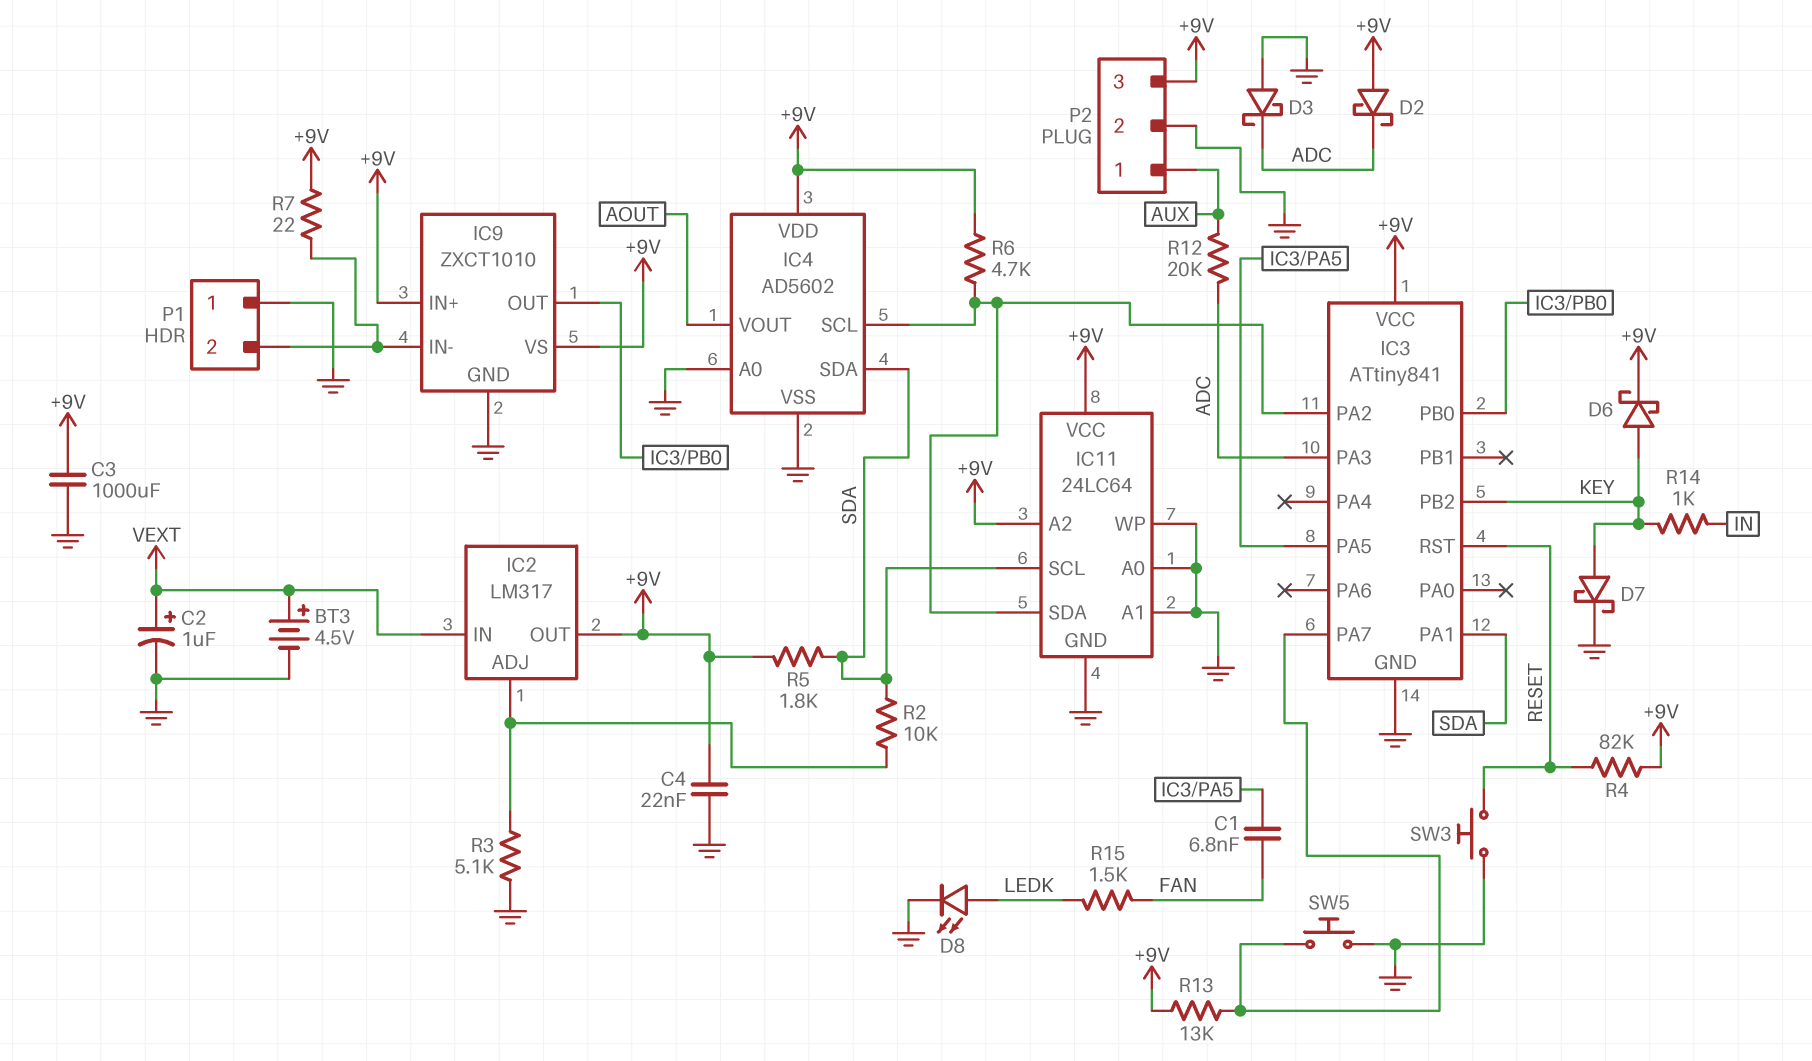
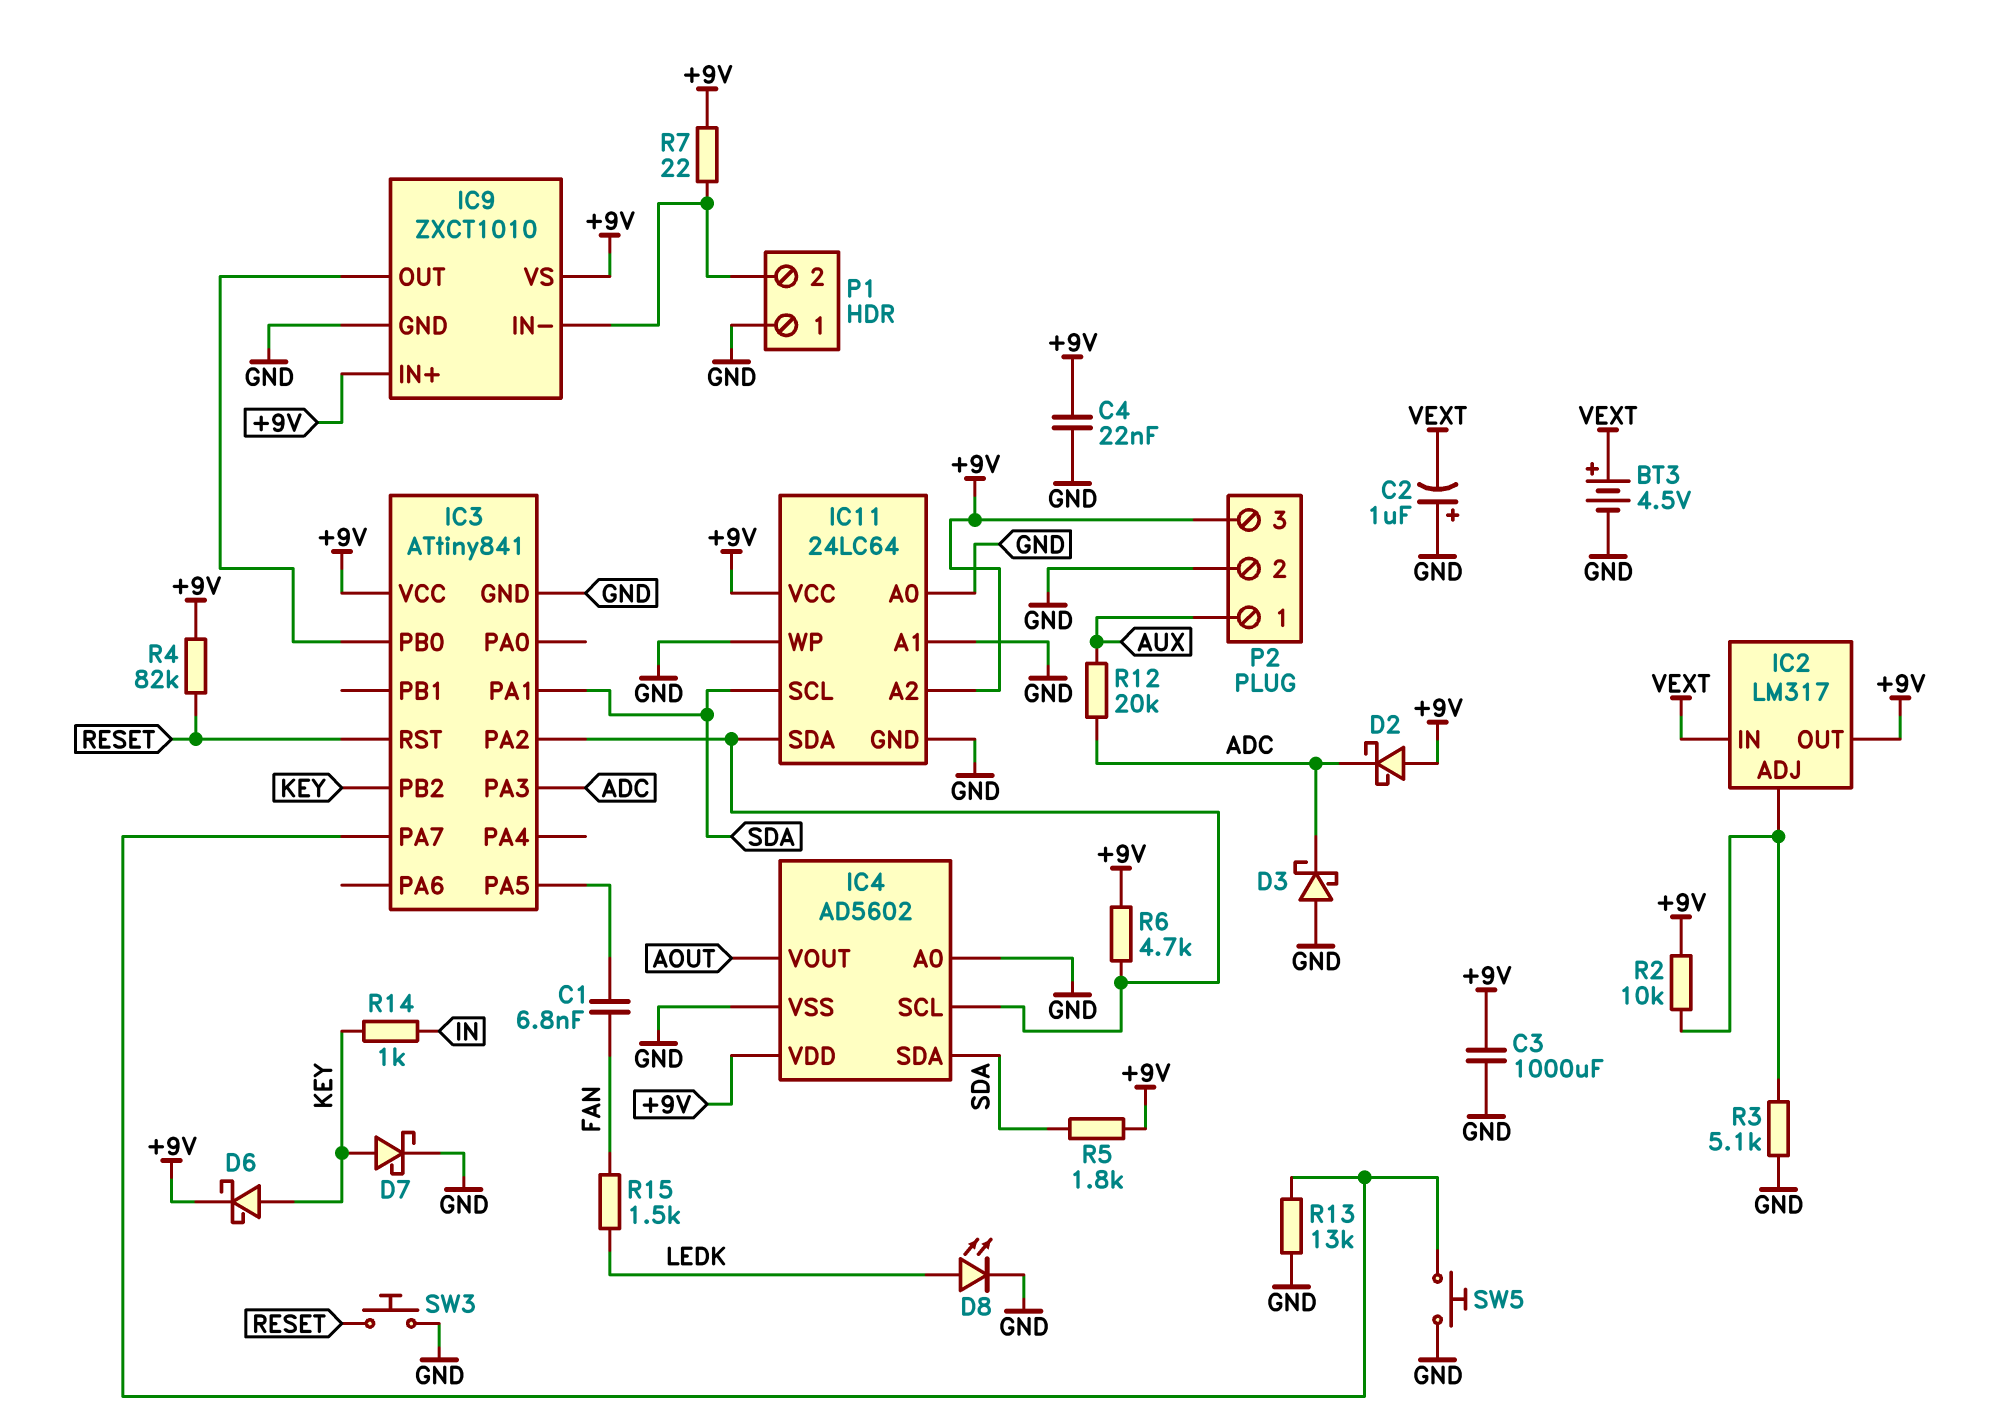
C2: 1uF (plus VEXT, minus GND) -> 1uF (plus GND, minus VEXT)
R2: 10k (IC2/ADJ, SDA) -> 10k (+9V, IC2/ADJ)
R13: 13k (+9V, IC3/PA7) -> 13k (GND, IC3/PA7)

